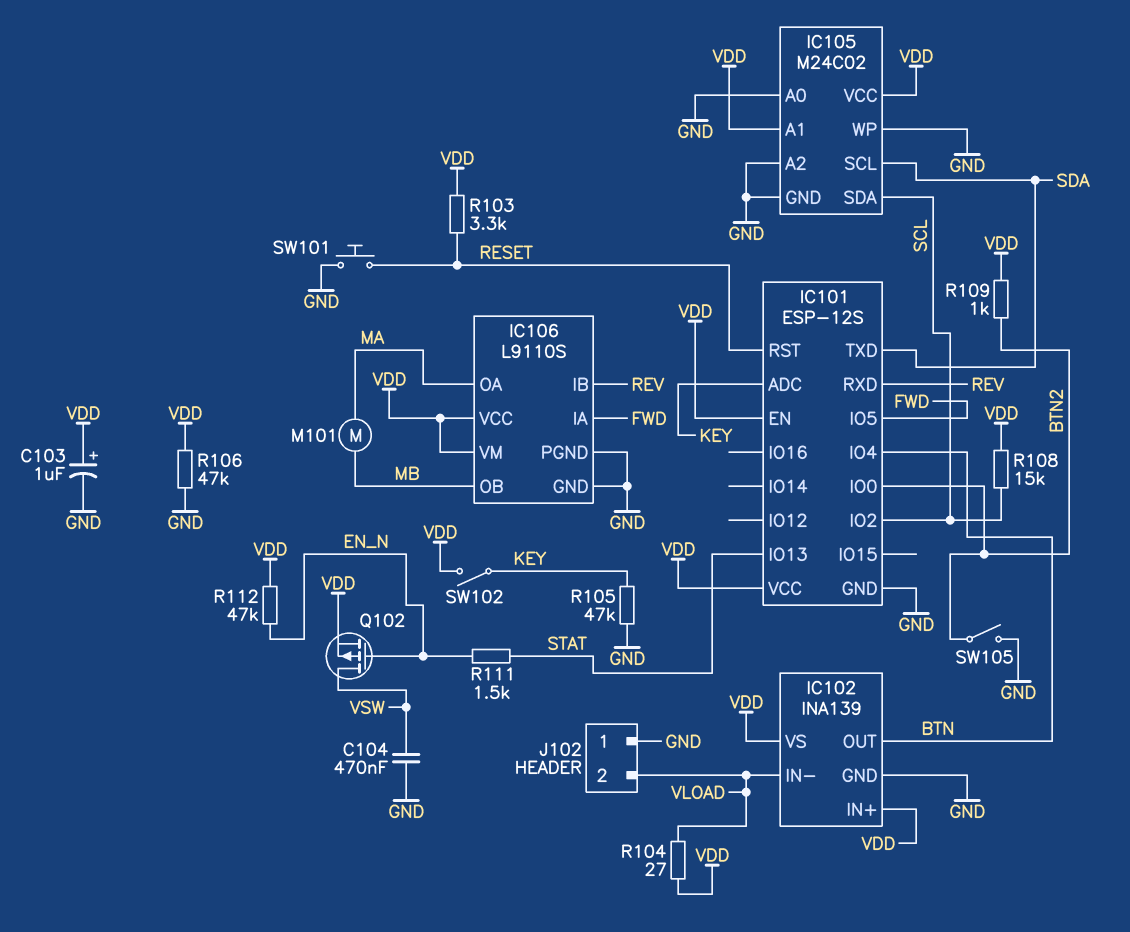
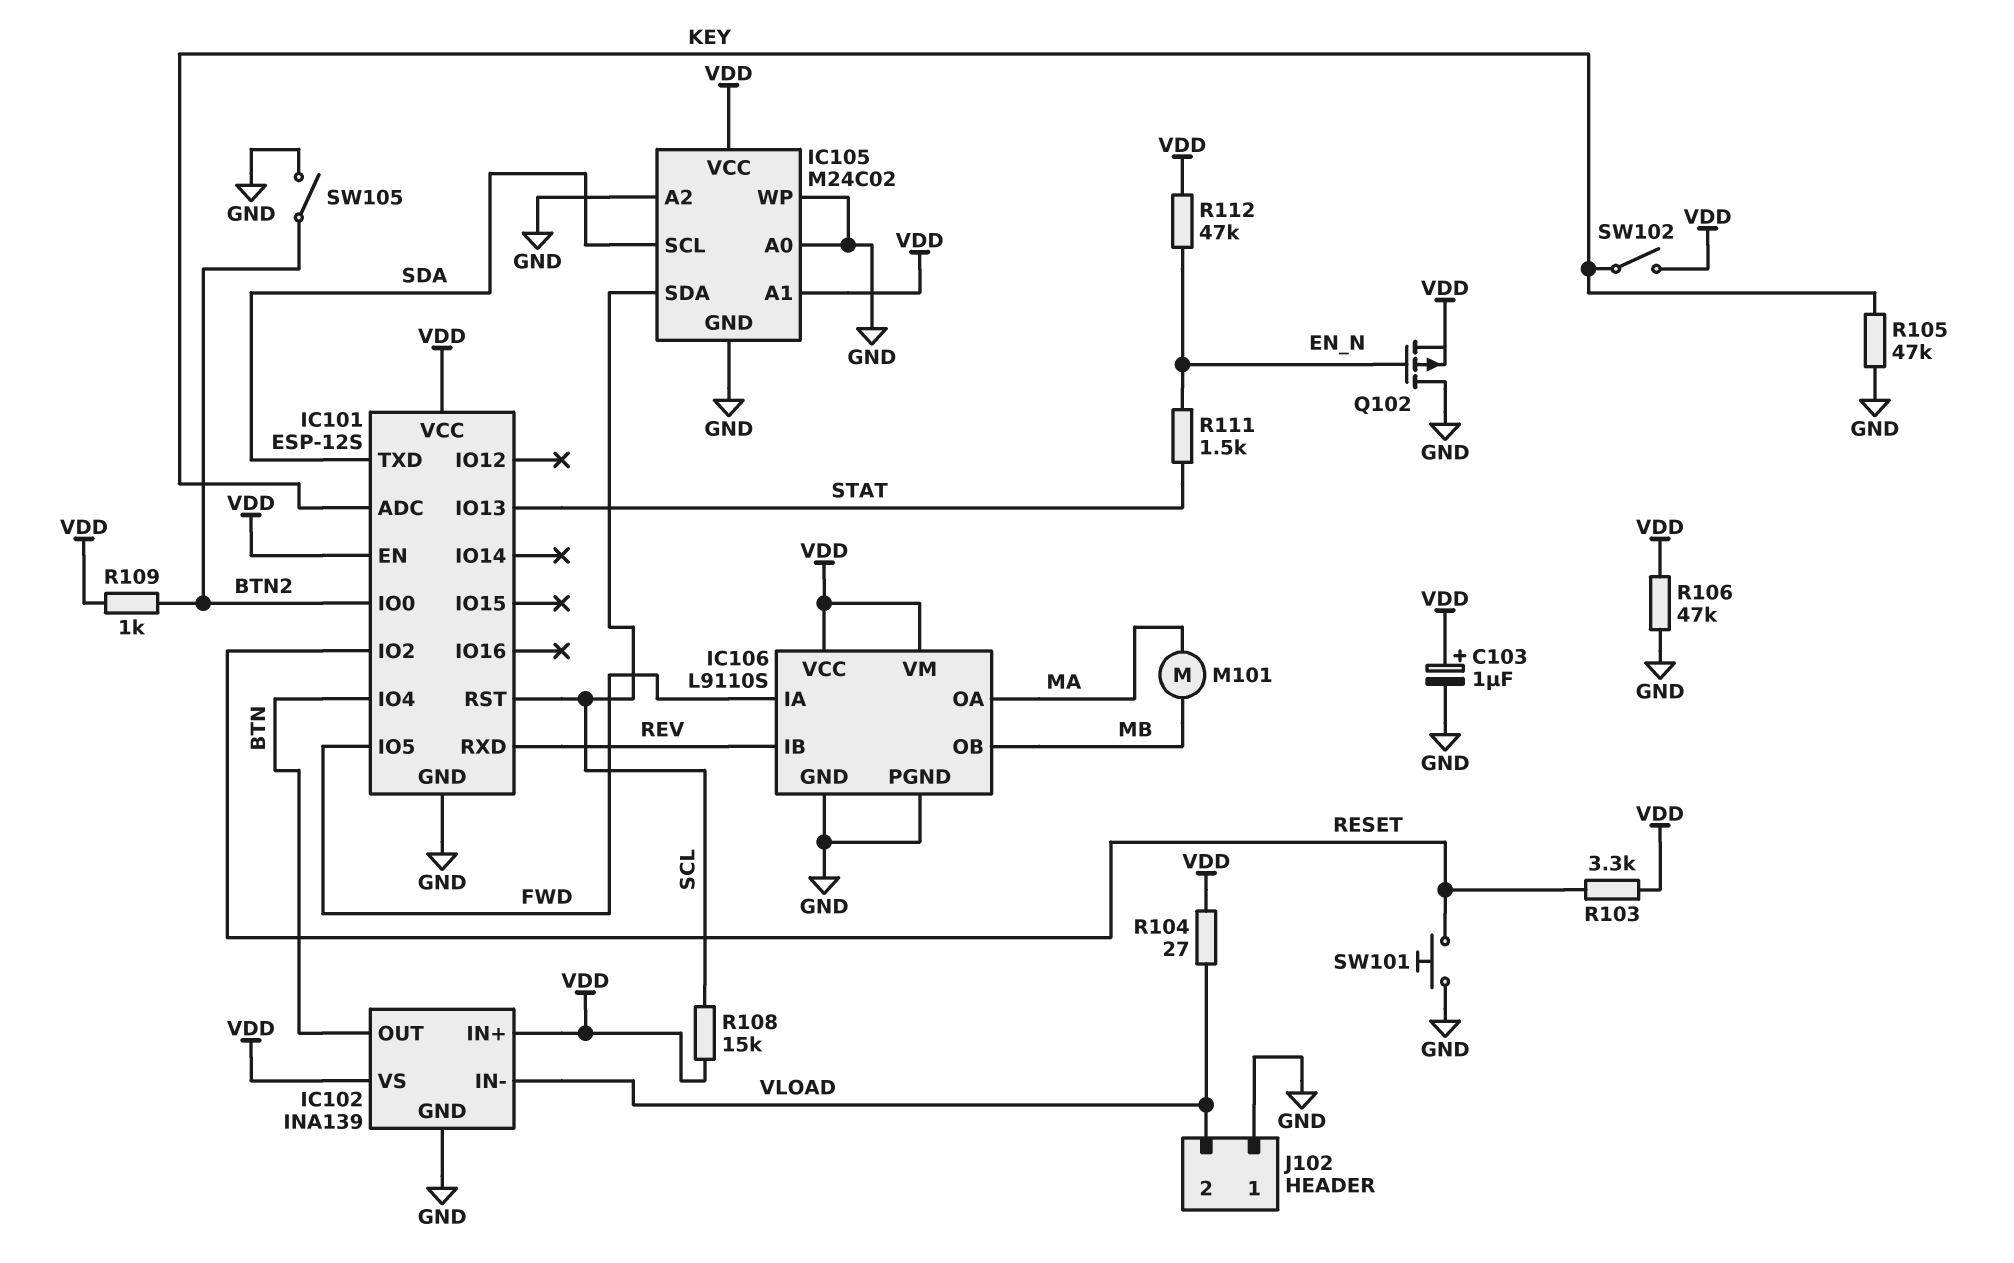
C104: 470nF (GND, VSW) -> none
IC101 pin IO2: SCL -> RESET
IC101 pin RST: RESET -> SCL
Q102: PMOS (G EN_N, D VSW, S VDD) -> PMOS (G EN_N, D GND, S VDD)

